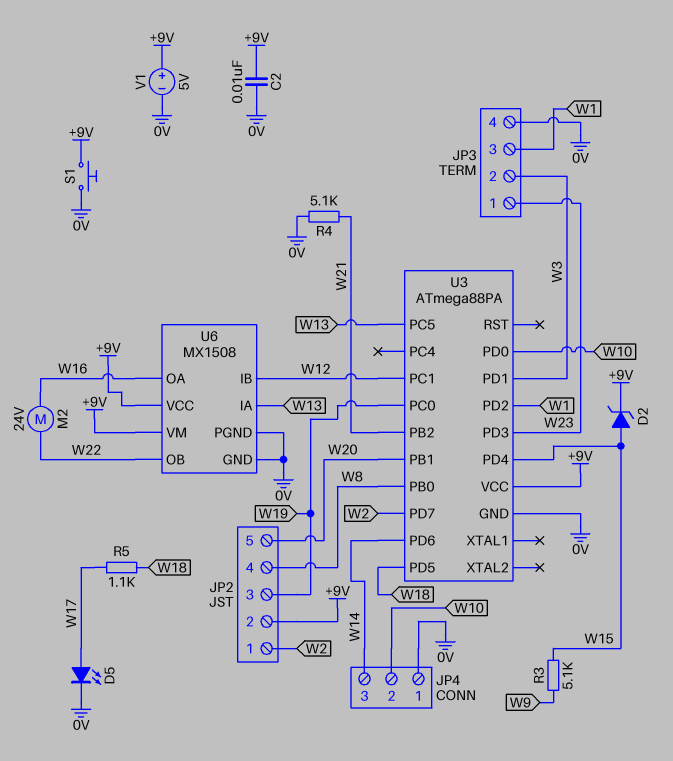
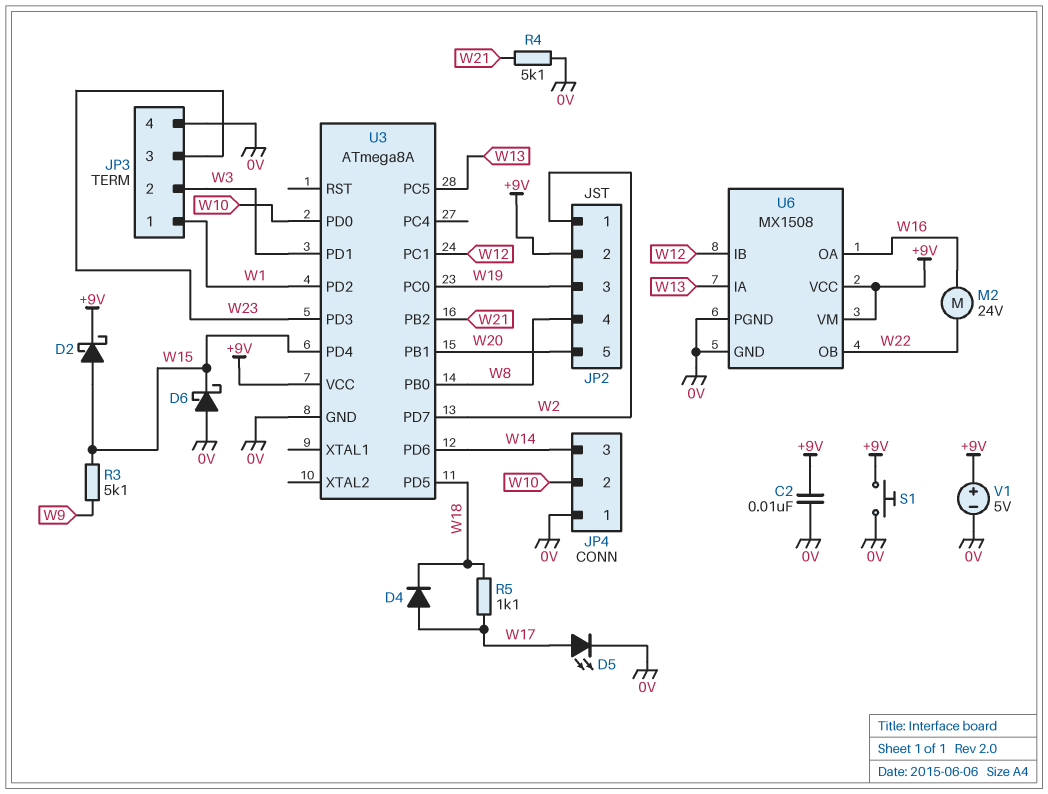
D2: zener (A W15, K +9V) -> schottky (A W15, K +9V)
D4: none -> diode (A W17, K W18)
D6: none -> schottky (A 0V, K W15)
JP3 pin 1: W23 -> W1
JP3 pin 3: W1 -> W23
U3: ATmega88PA -> ATmega8A

